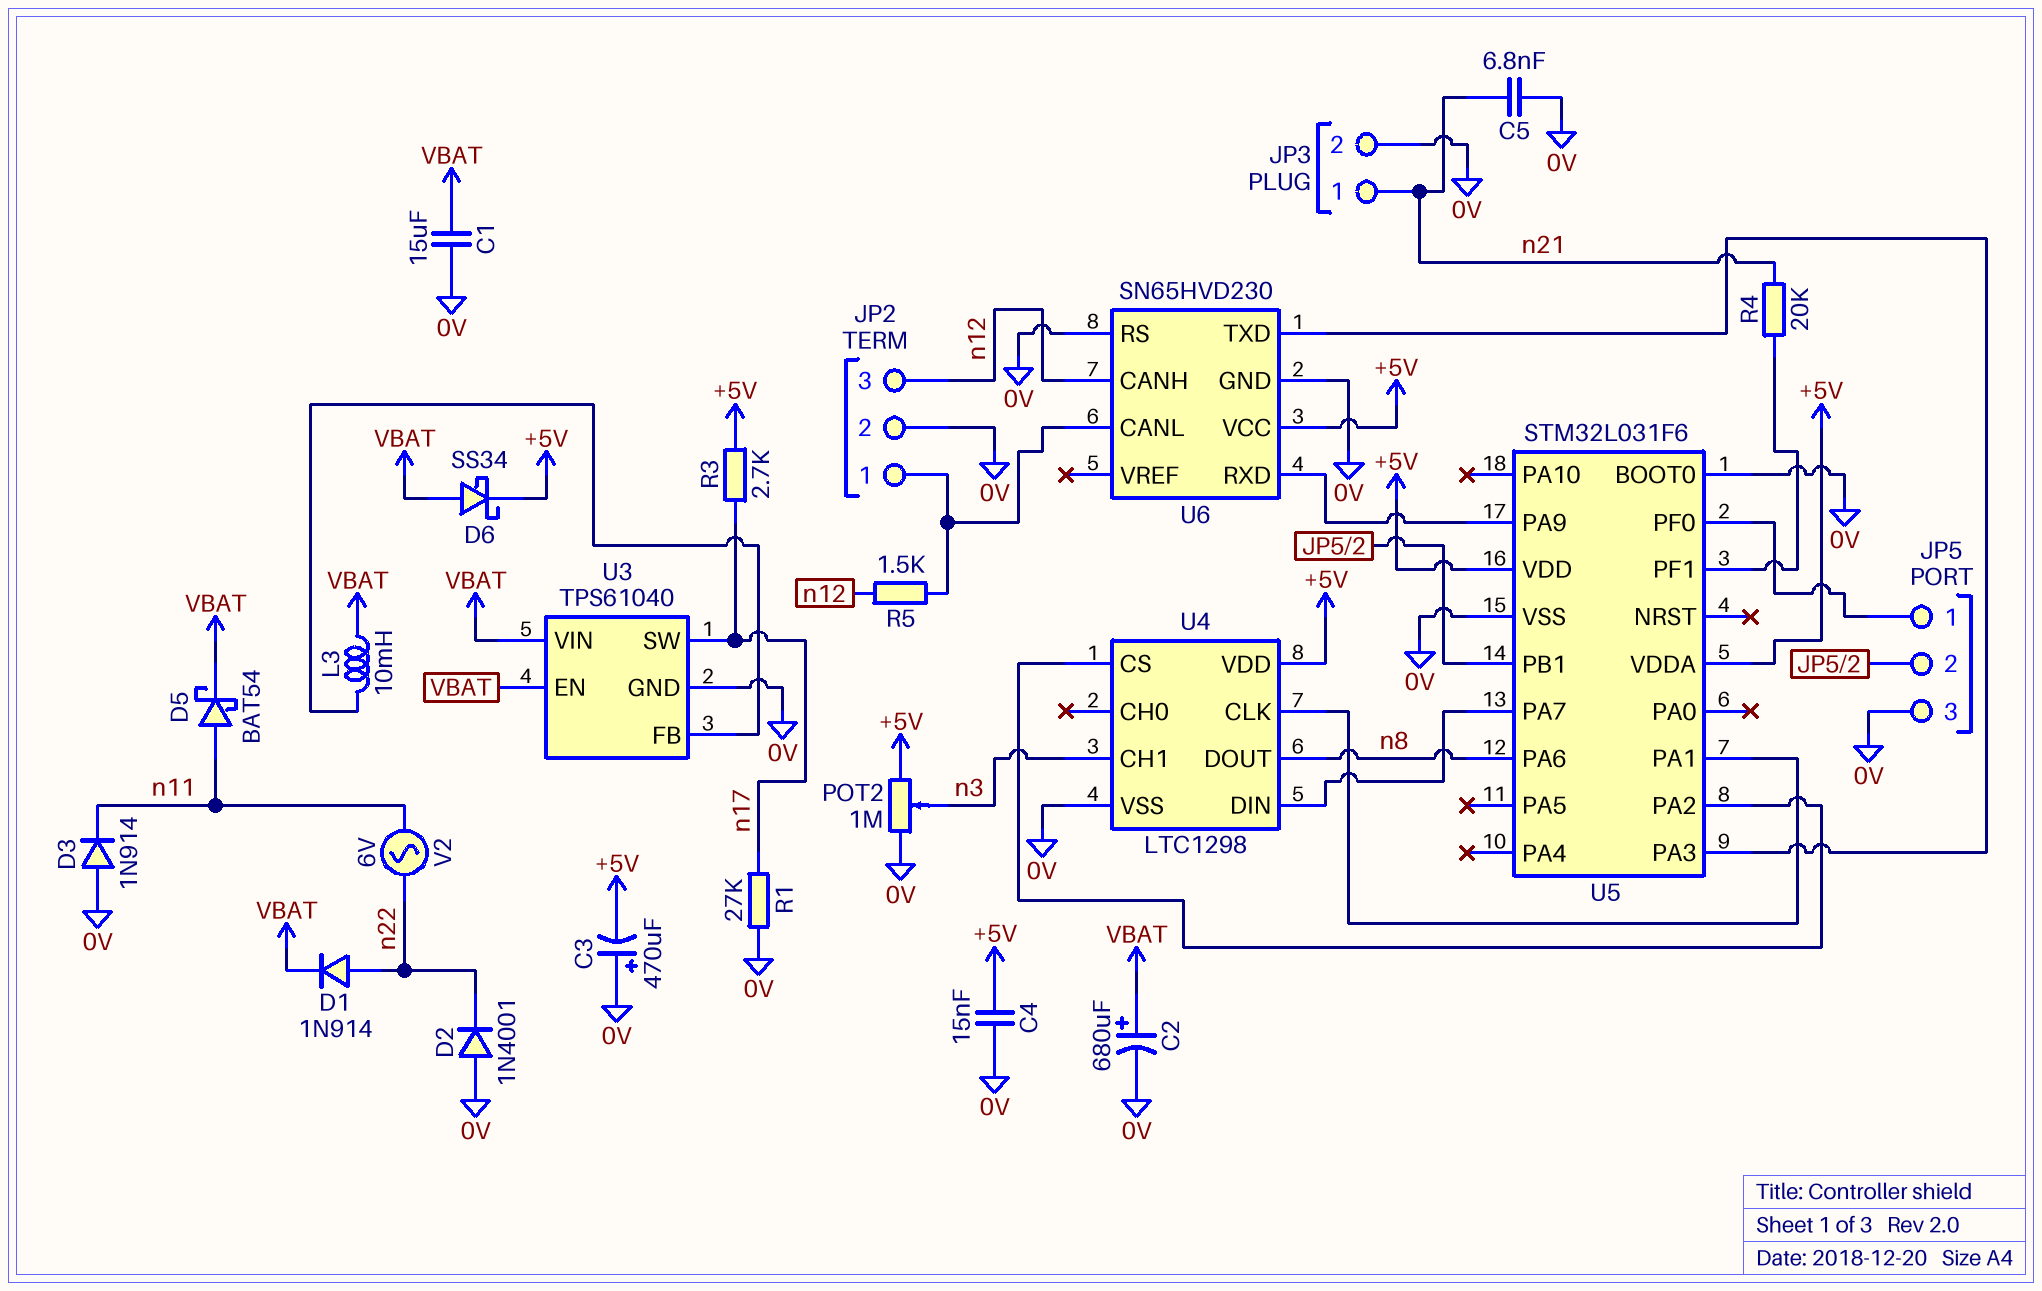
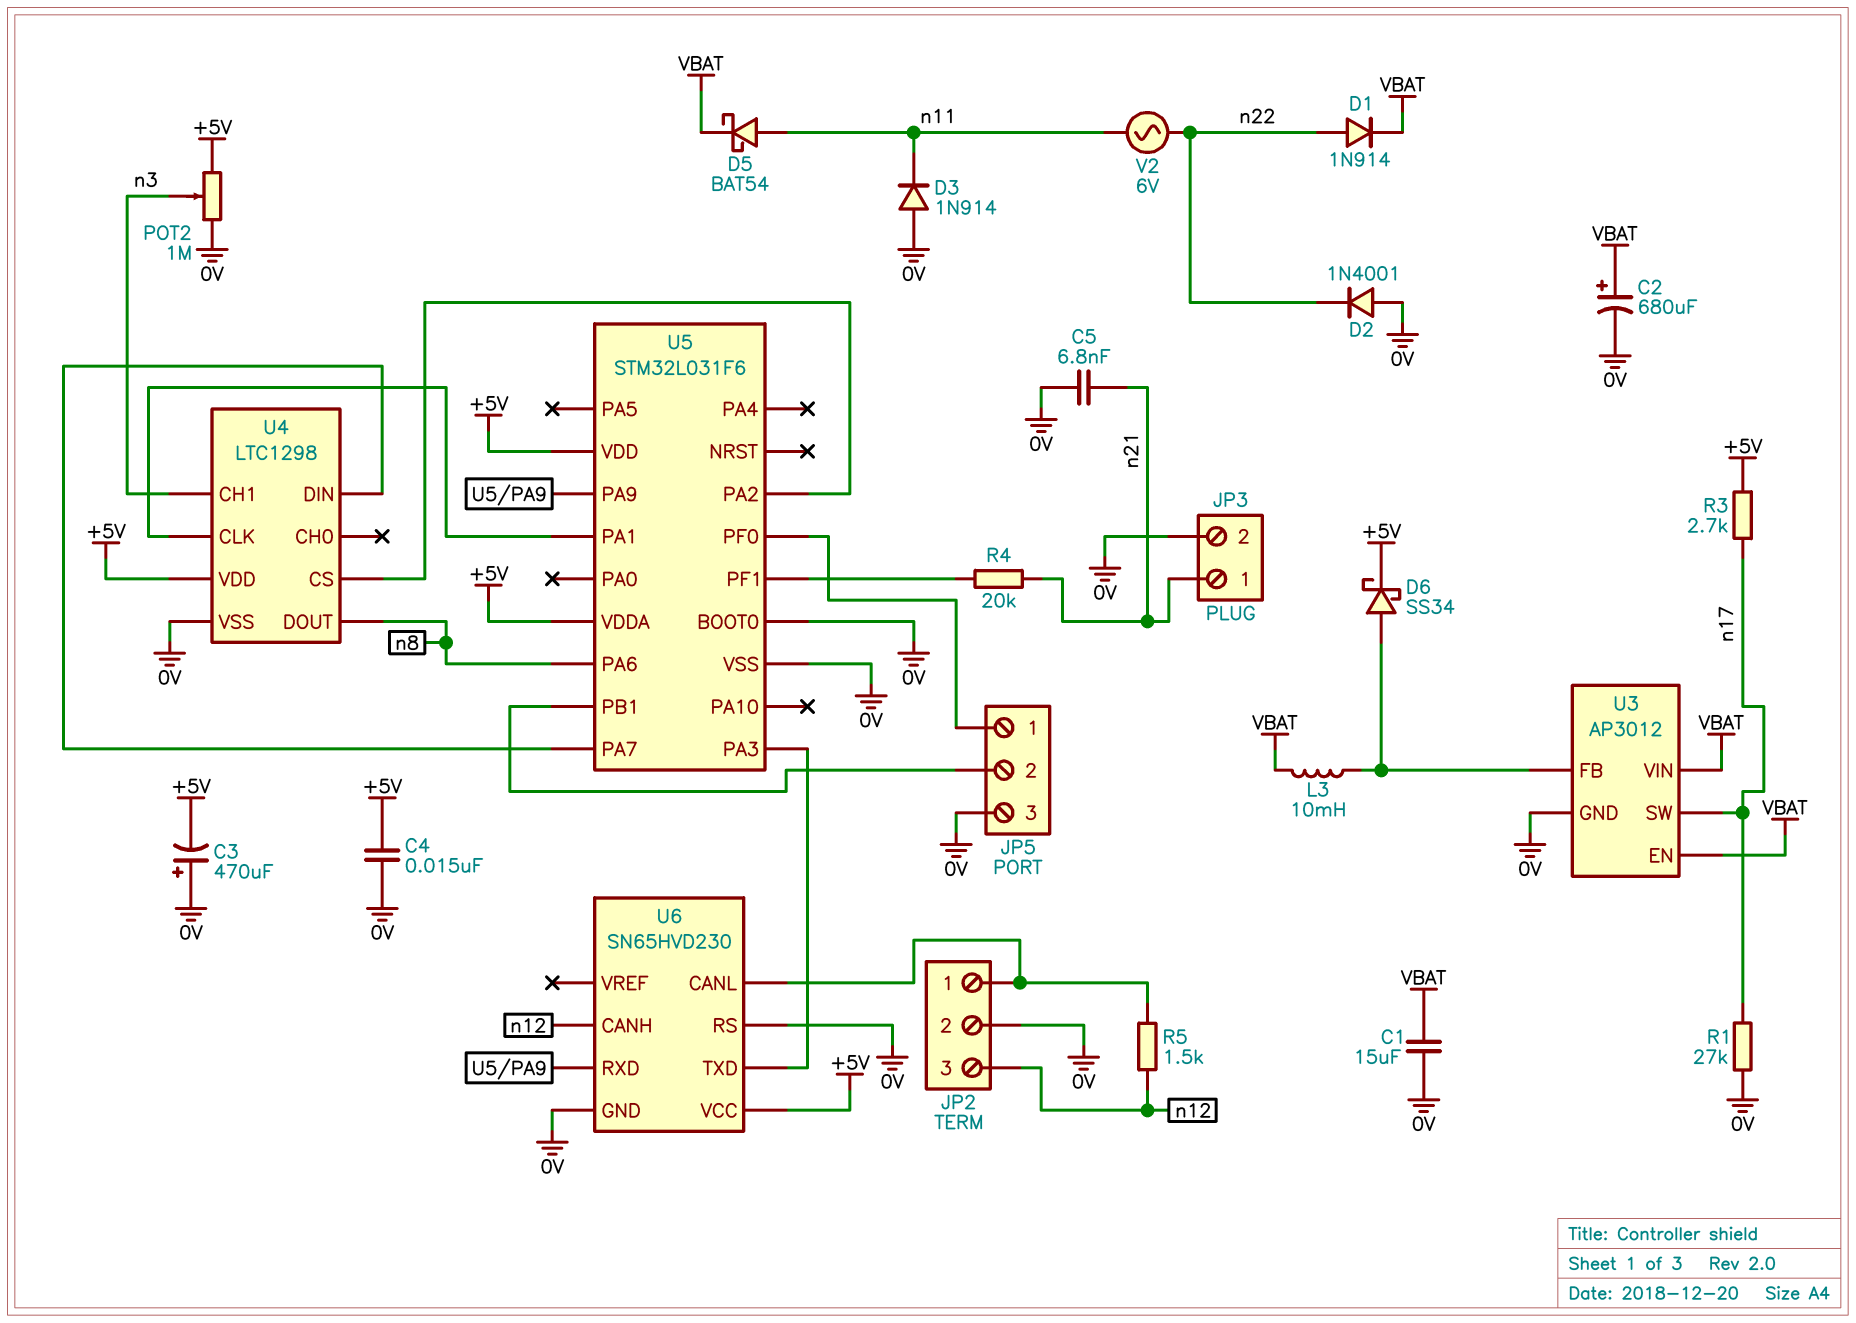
D6: schottky SS34 (A VBAT, K +5V) -> schottky SS34 (A U3/FB, K +5V)
U3: TPS61040 -> AP3012

